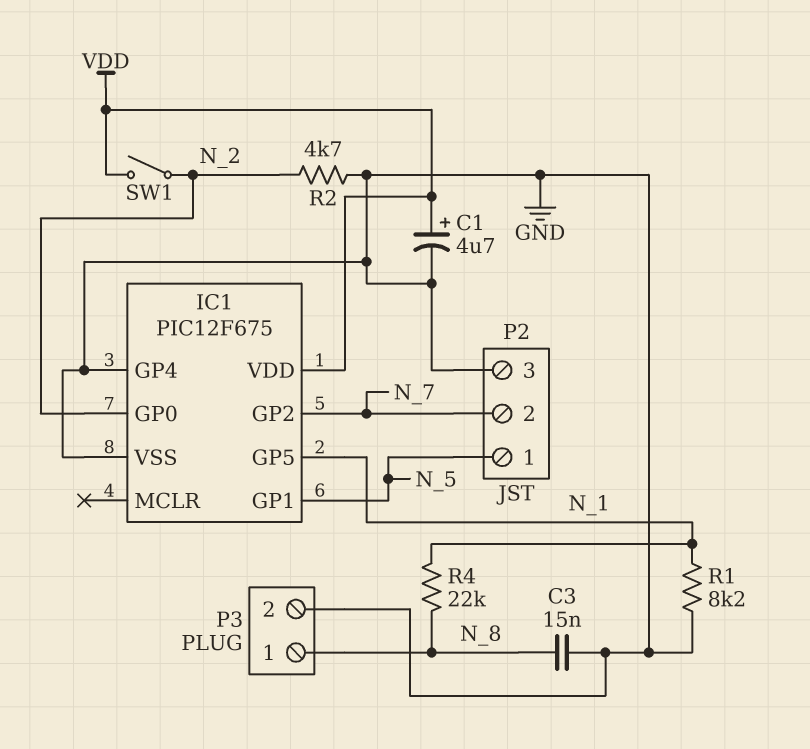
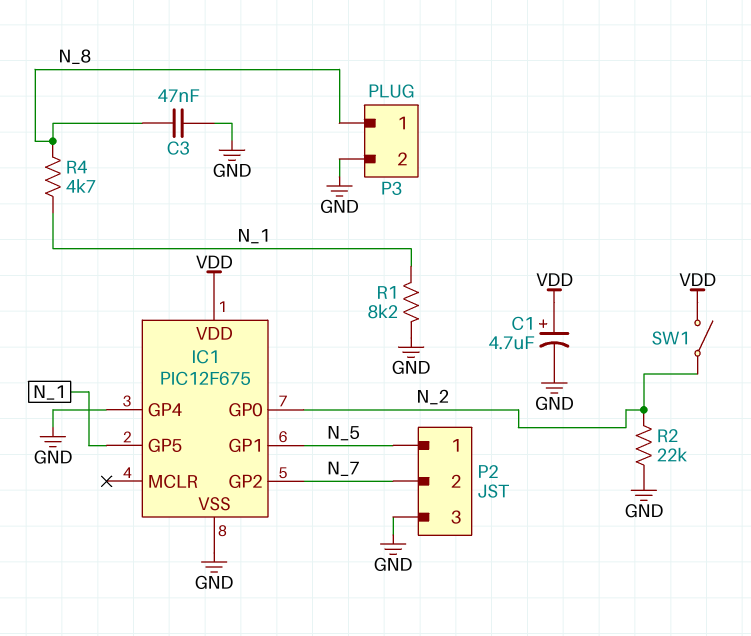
C3: 15nF (GND, N_8) -> 47nF (GND, N_8)
R2: 4.7k (GND, N_2) -> 22k (GND, N_2)
R4: 22k (N_1, N_8) -> 4.7k (N_1, N_8)

